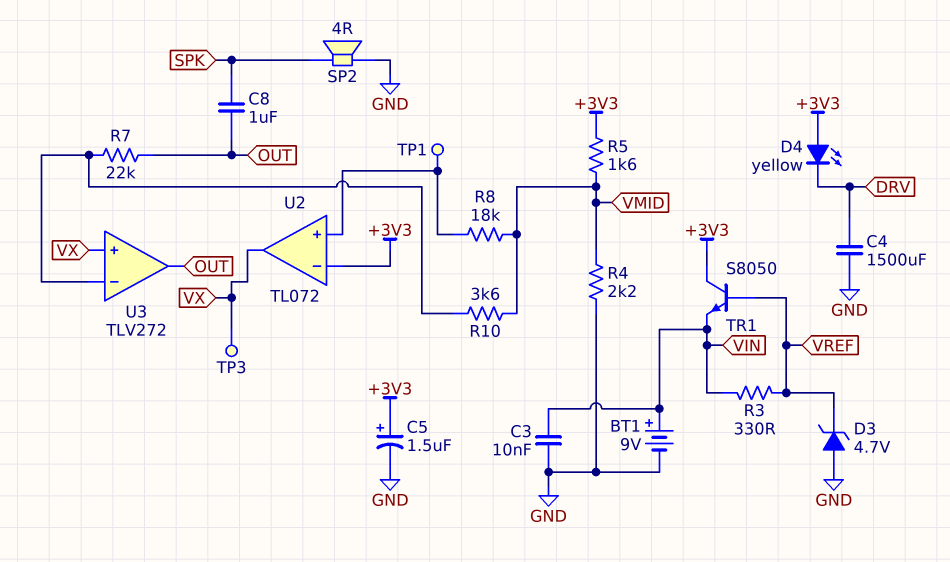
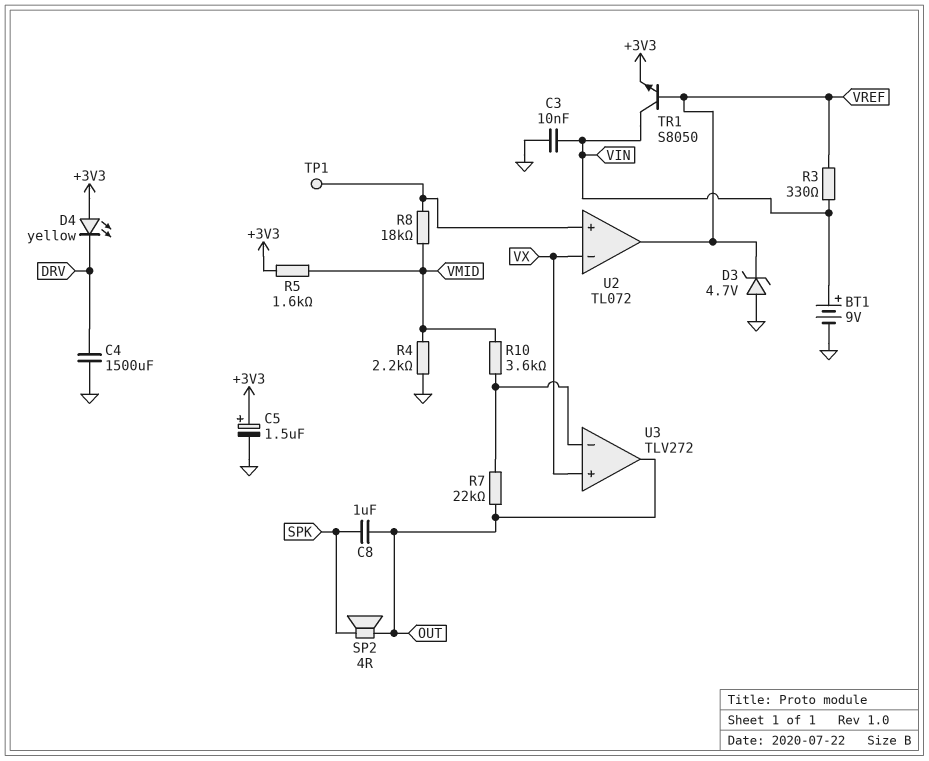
SP2: speaker 4R (GND, SPK) -> speaker 4R (OUT, SPK)
TP3: test point (VX) -> none
TR1: NPN S8050 (B VREF, C +3V3, E VIN) -> NPN S8050 (B VREF, C VIN, E +3V3)
U2 pin in-: +3V3 -> VX
U2 pin out: VX -> VREF

